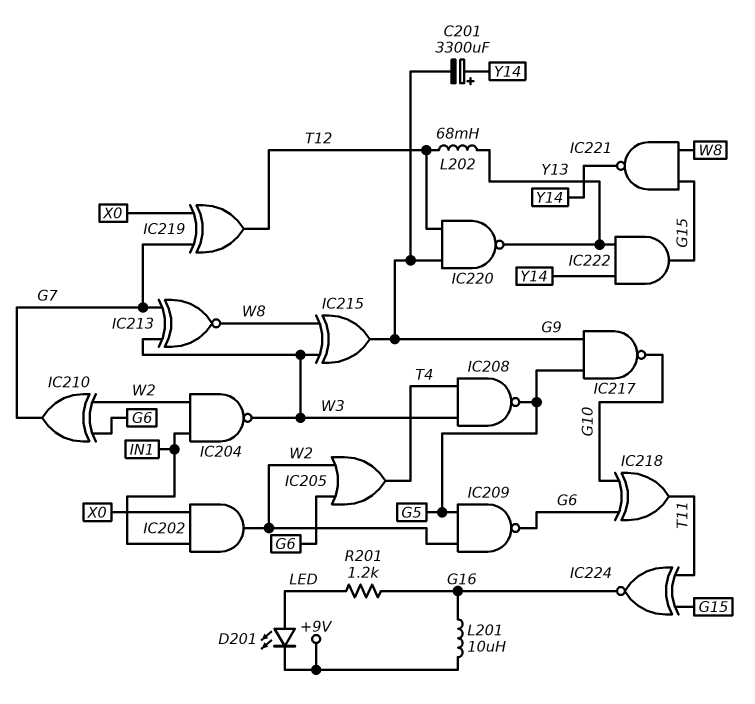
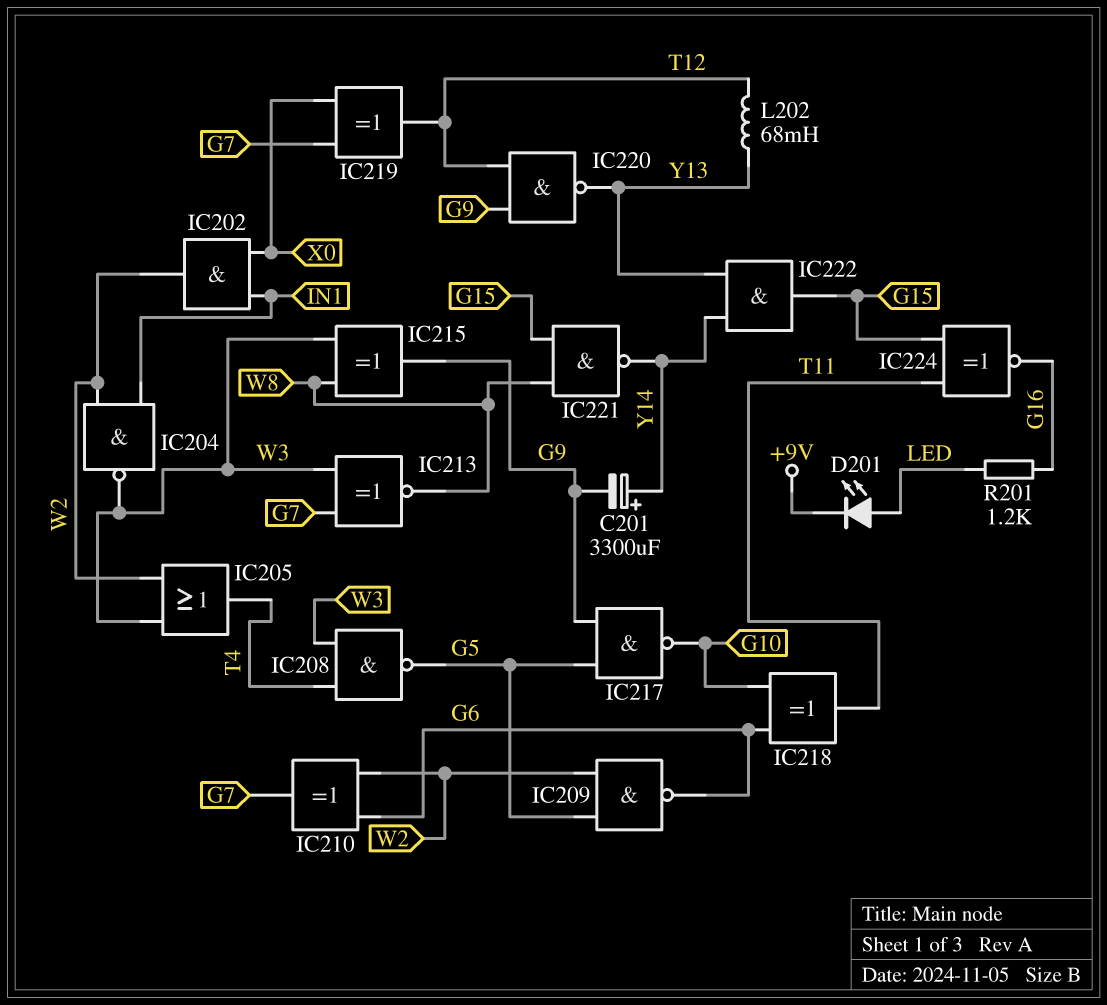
IC205: OR (in G6, in W2, out T4) -> OR (in W2, in W3, out T4)
L201: 10uH (+9V, G16) -> none

